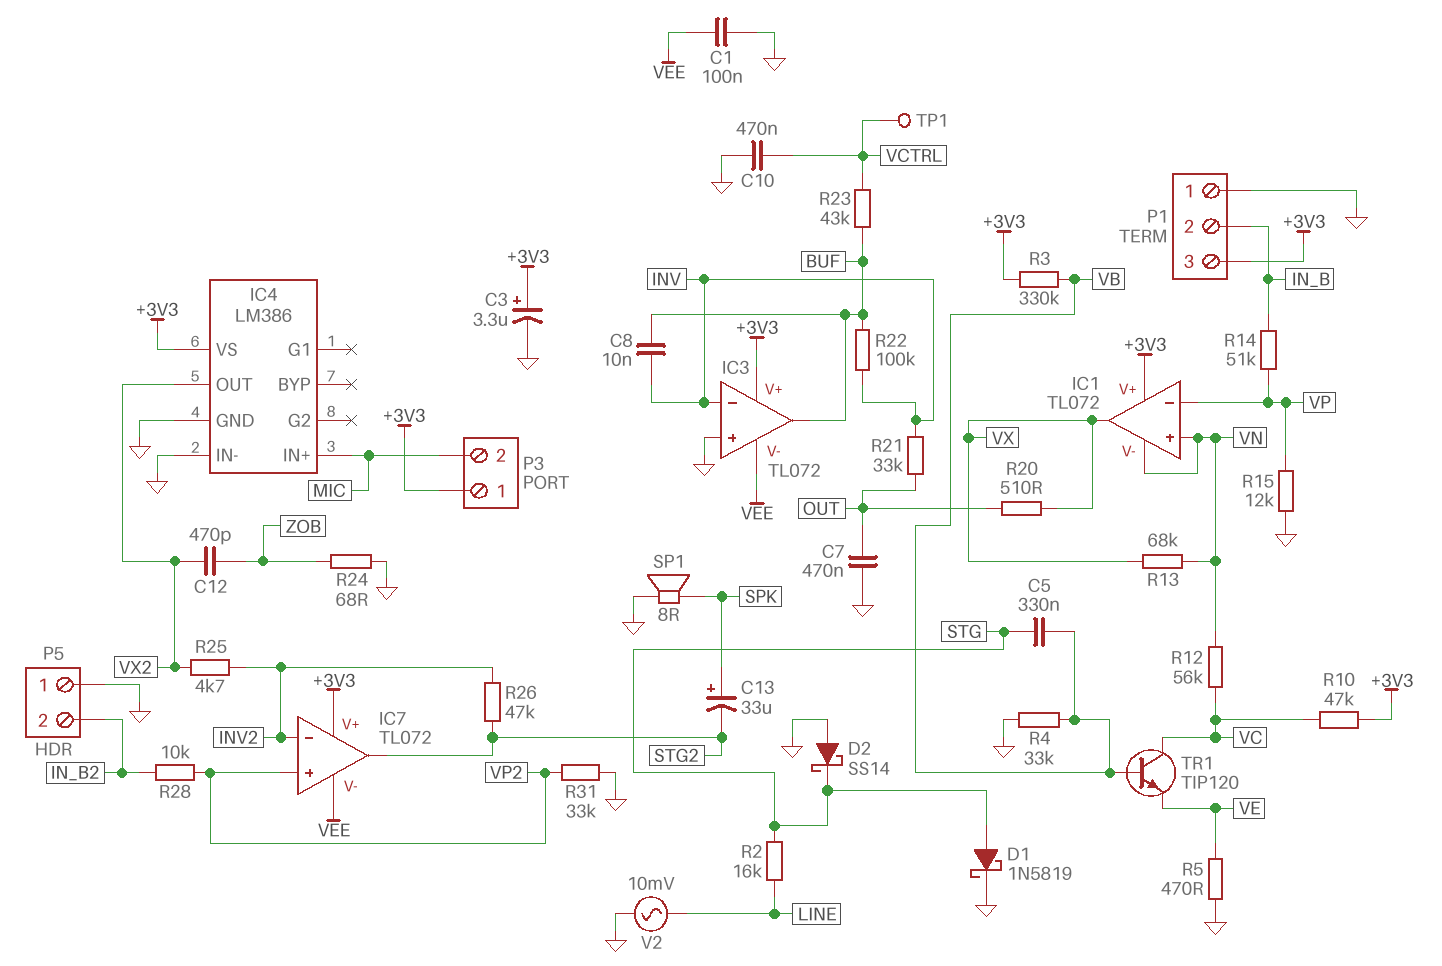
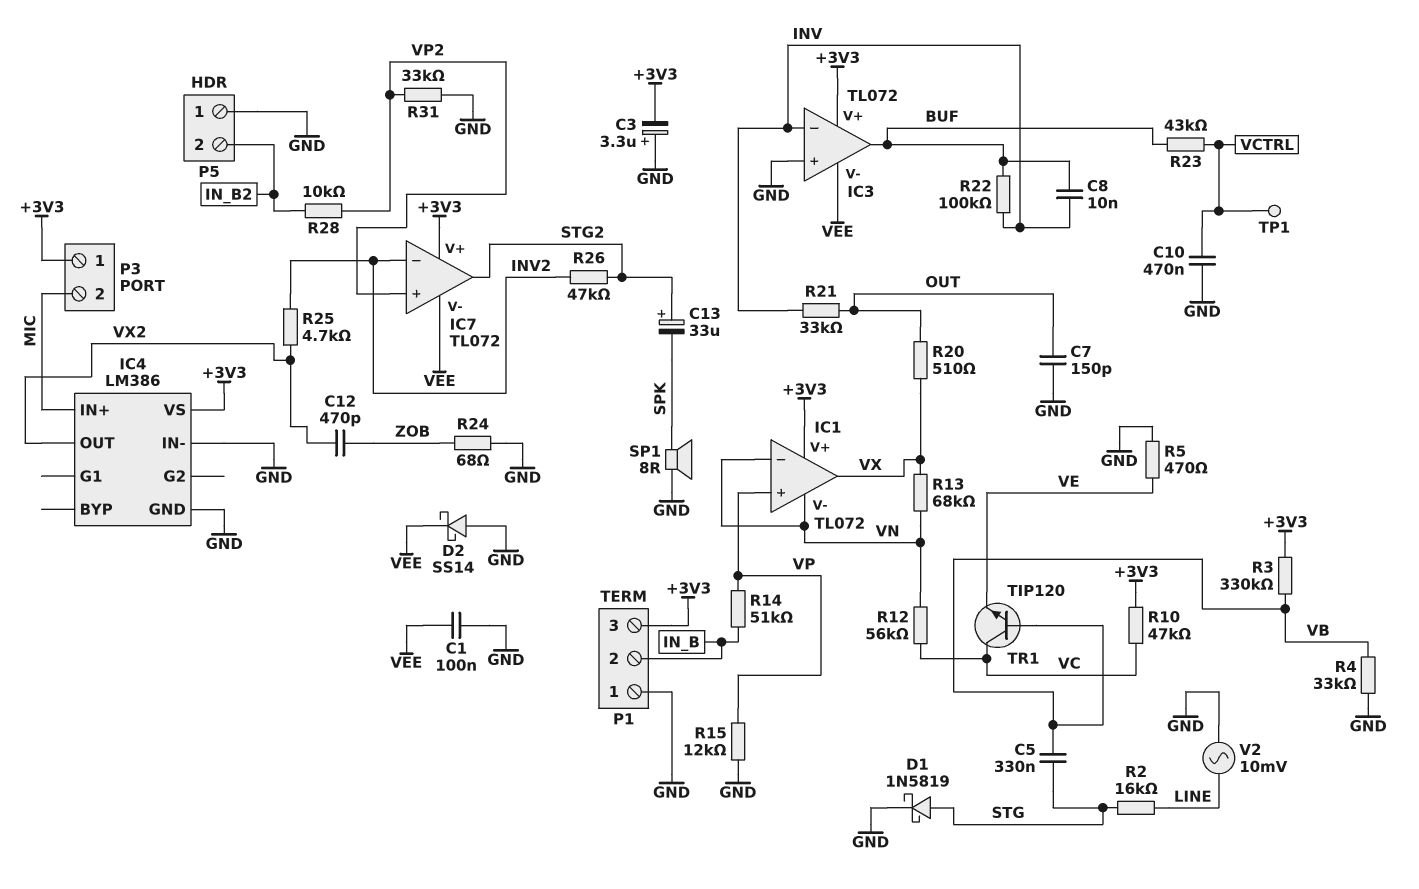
C3: 3.3uF (plus +3V3, minus GND) -> 3.3uF (plus GND, minus +3V3)
C7: 470nF (GND, OUT) -> 150pF (GND, OUT)
C13: 33uF (plus SPK, minus STG2) -> 33uF (plus STG2, minus SPK)
D2: schottky SS14 (A GND, K STG) -> schottky SS14 (A GND, K VEE)
IC1 pin in+: VN -> VP
IC1 pin in-: VP -> VN

